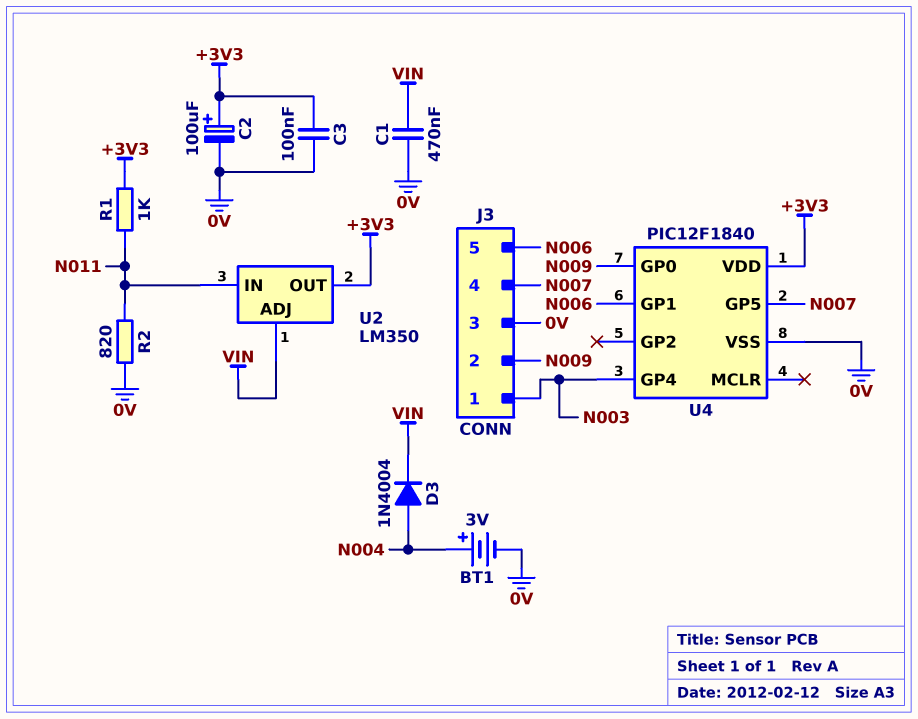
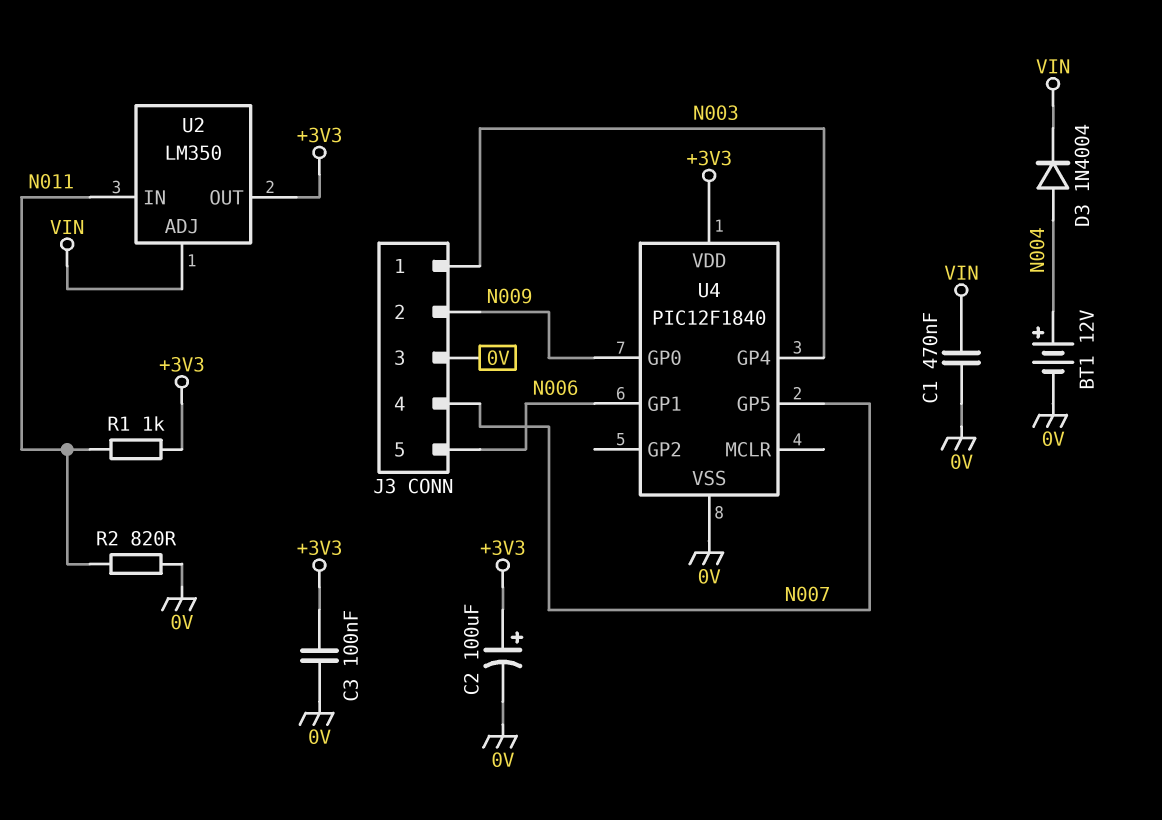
BT1: 3V (plus N004, minus 0V) -> 12V (plus N004, minus 0V)

